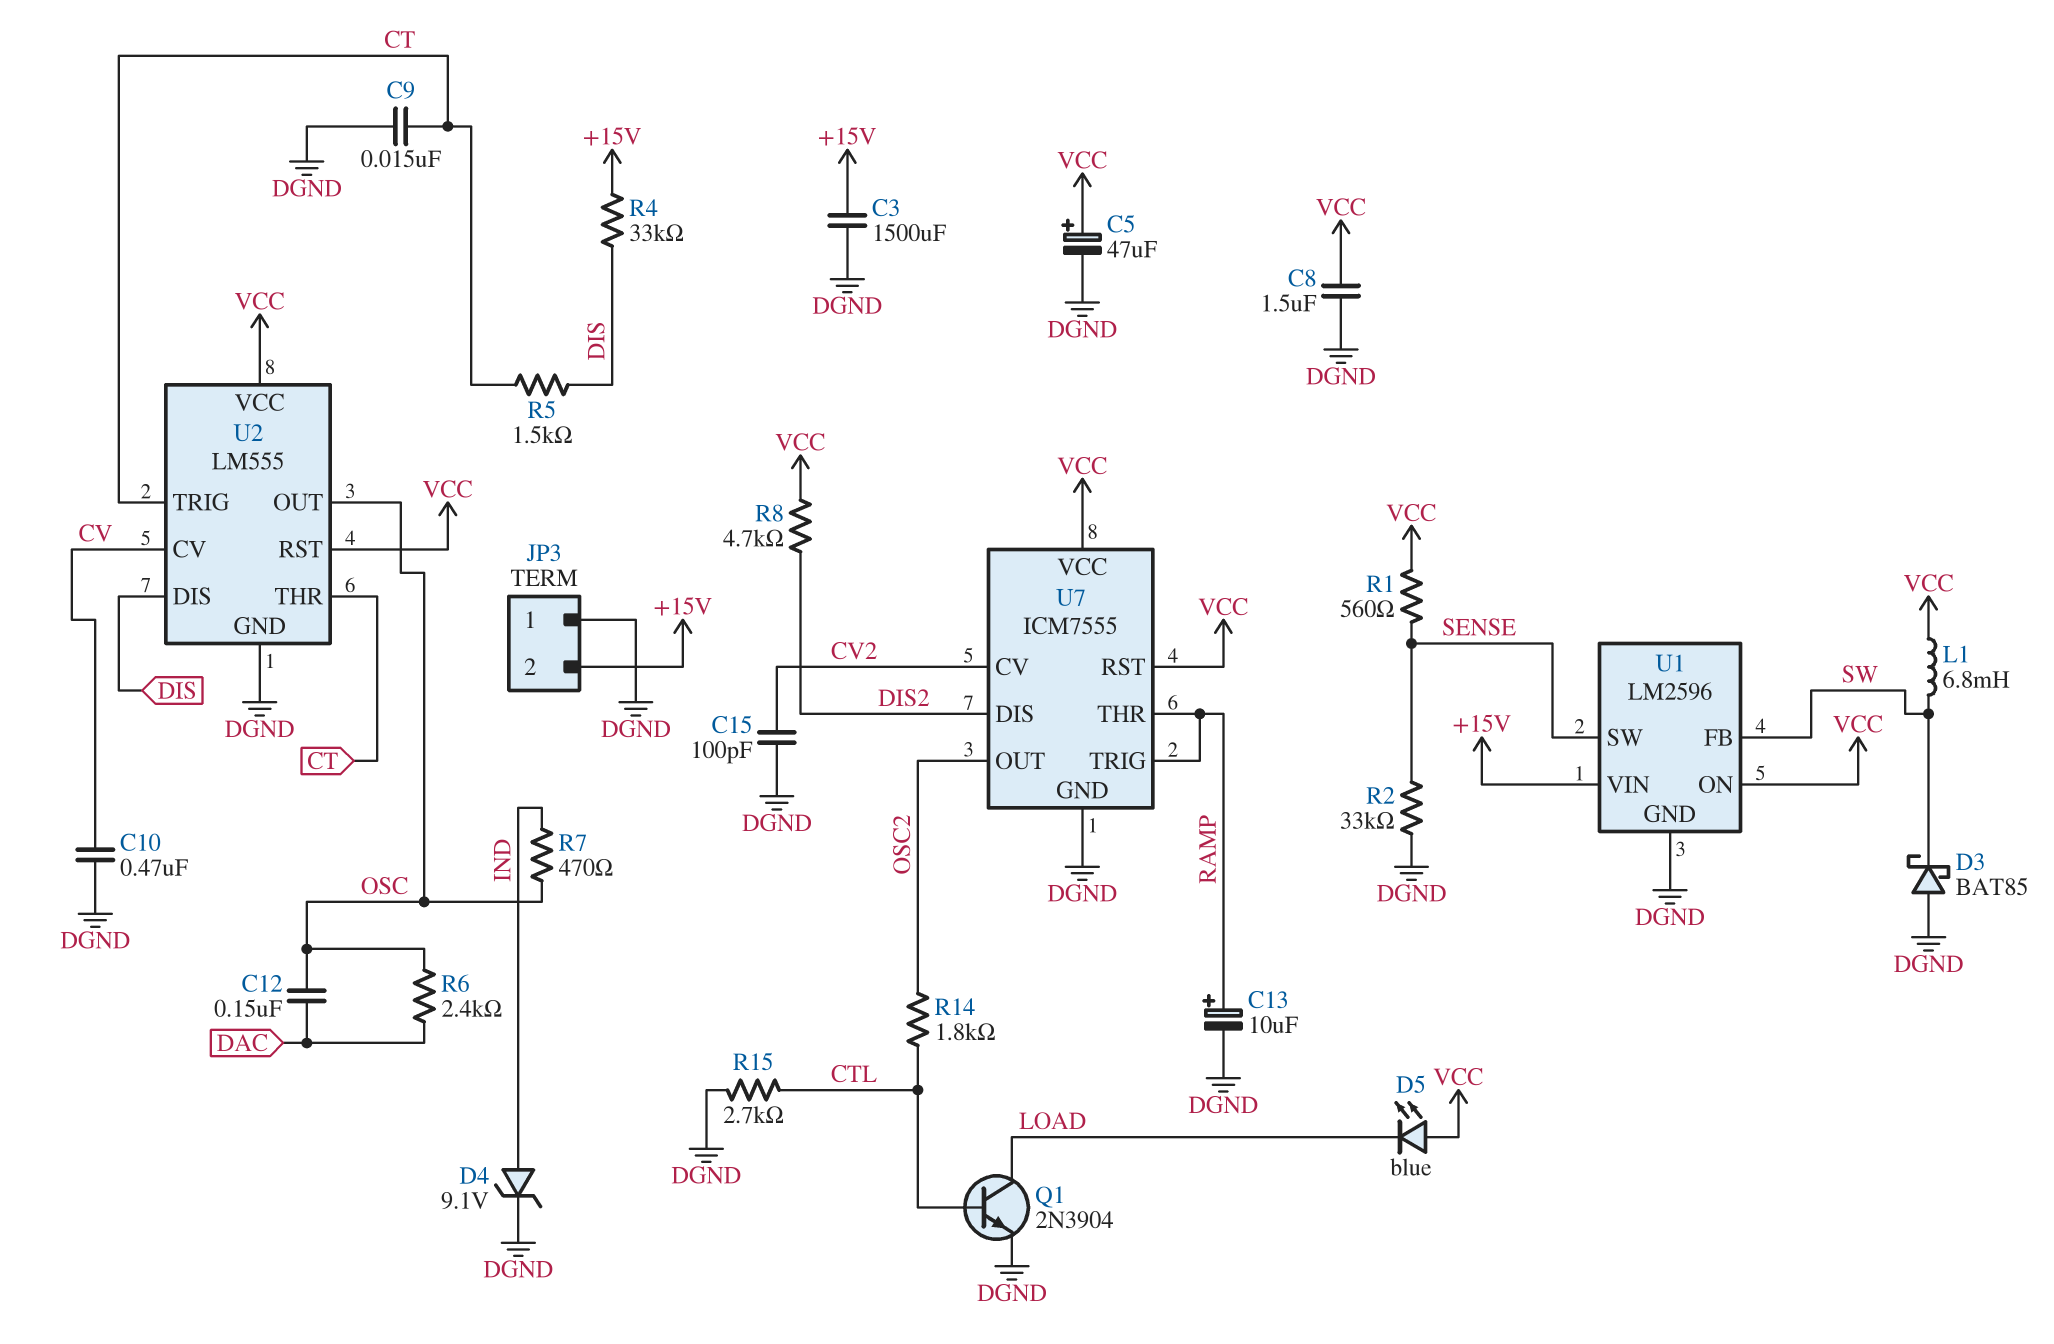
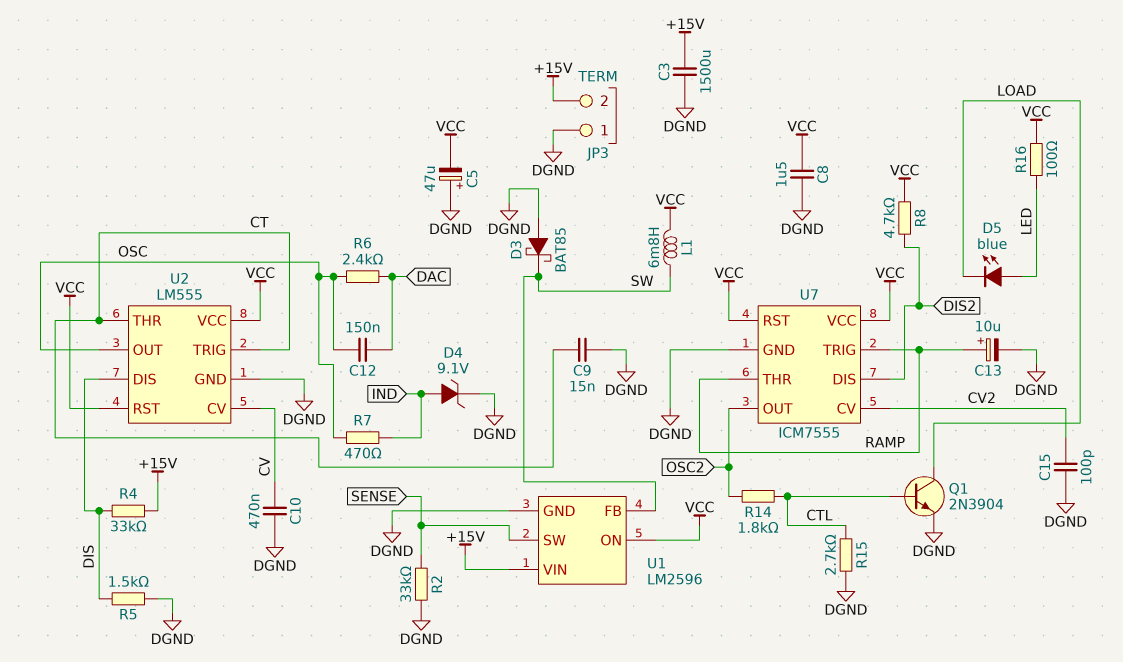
C5: 47uF (plus VCC, minus DGND) -> 47uF (plus DGND, minus VCC)
D5: LED blue (A VCC, K LOAD) -> LED blue (A LED, K LOAD)
R1: 560 (SENSE, VCC) -> none
R5: 1.5k (CT, DIS) -> 1.5k (DGND, DIS)
R16: none -> 100 (LED, VCC)

